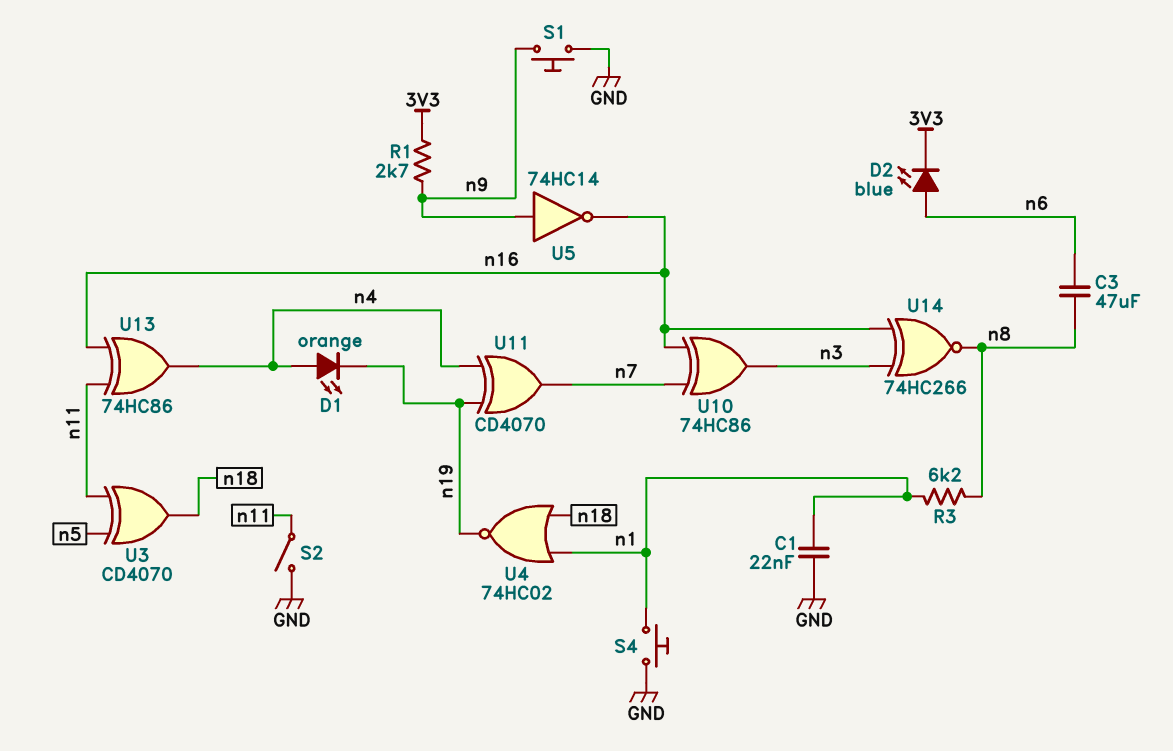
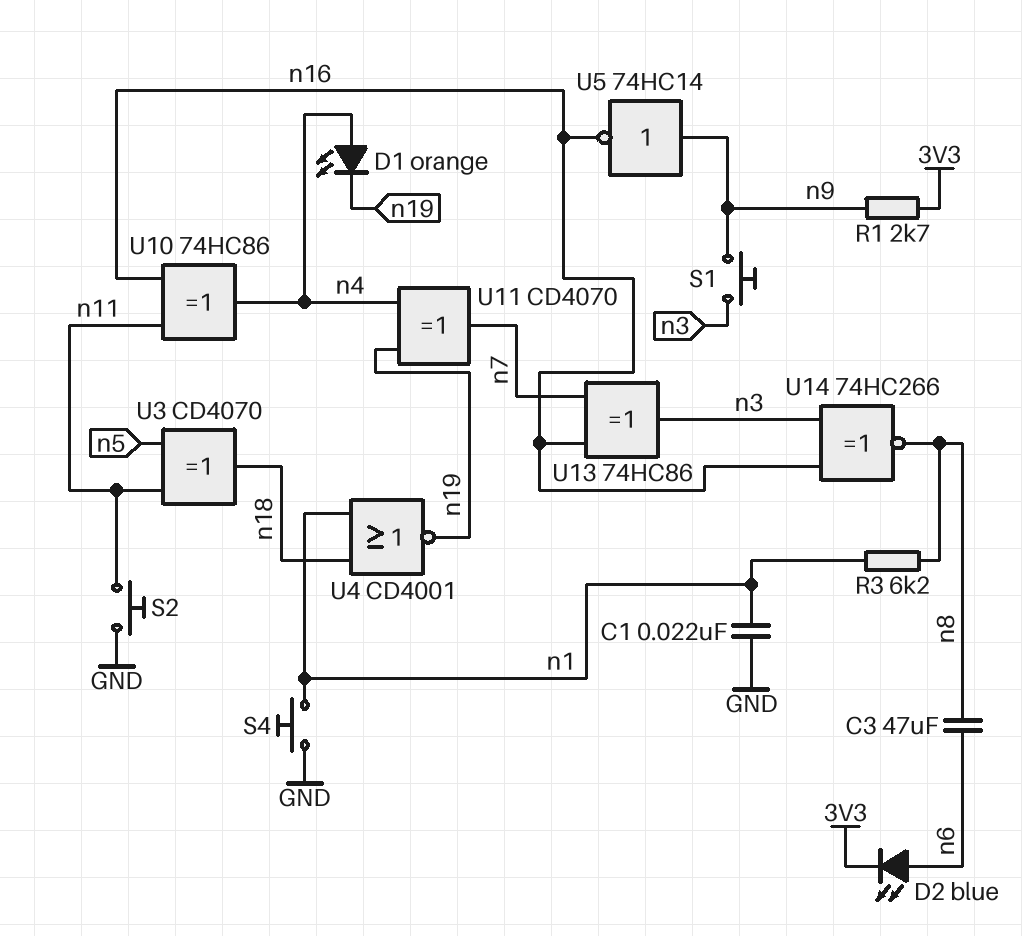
S1: button (GND, n9) -> button (n3, n9)
S2: switch (GND, n11) -> button (GND, n11)
U4: NOR 74HC02 (in n1, in n18, out n19) -> NOR CD4001 (in n1, in n18, out n19)
U10: XOR 74HC86 (in n7, in n16, out n3) -> XOR 74HC86 (in n11, in n16, out n4)
U13: XOR 74HC86 (in n11, in n16, out n4) -> XOR 74HC86 (in n7, in n16, out n3)

